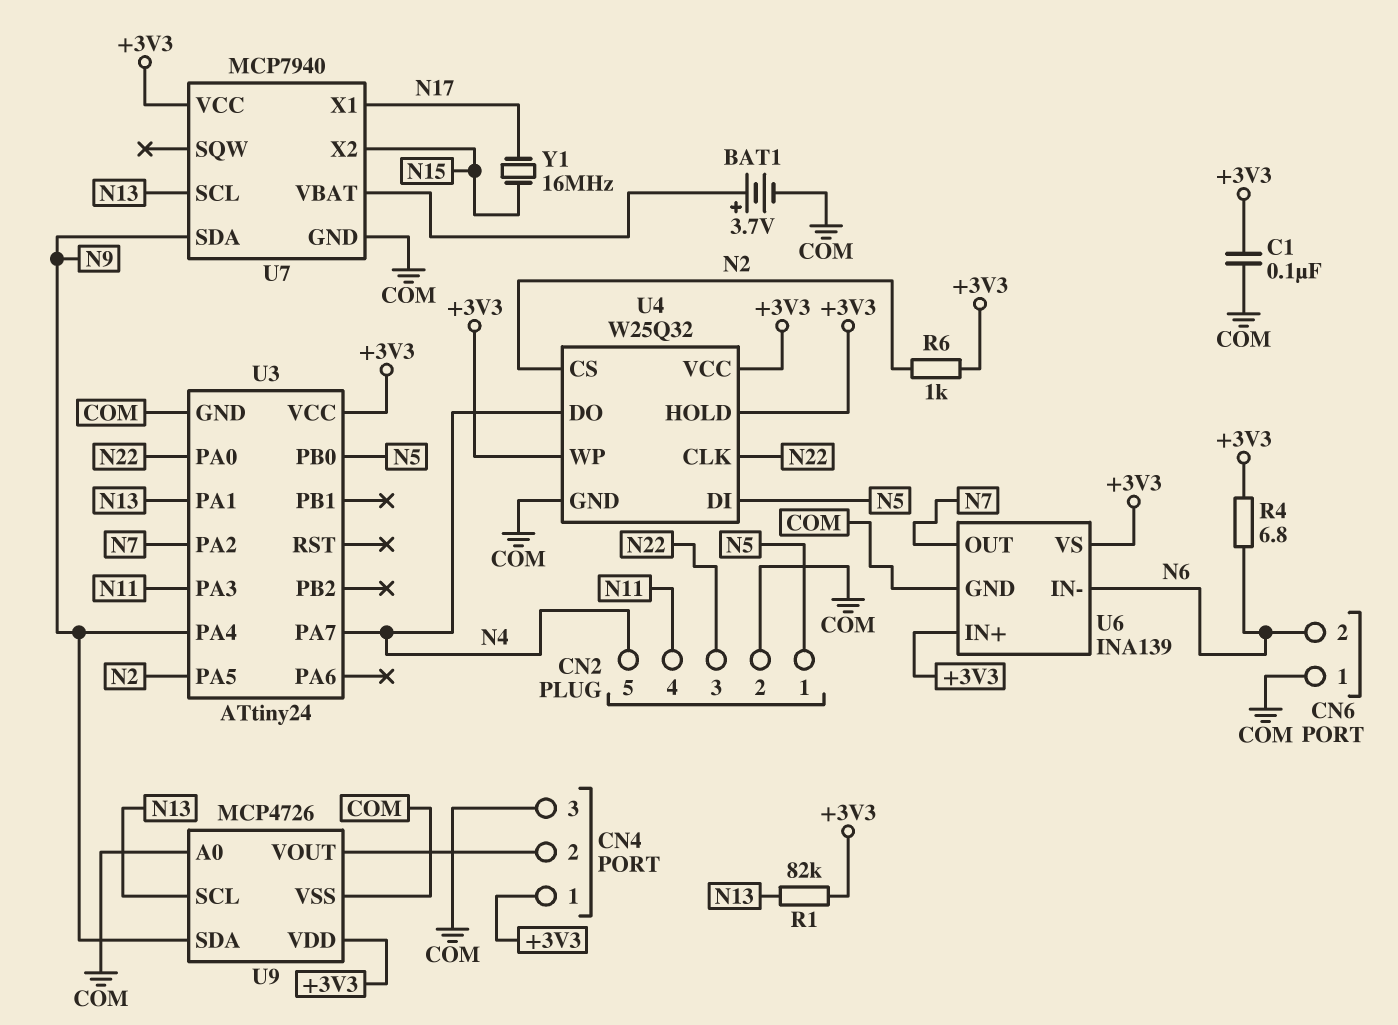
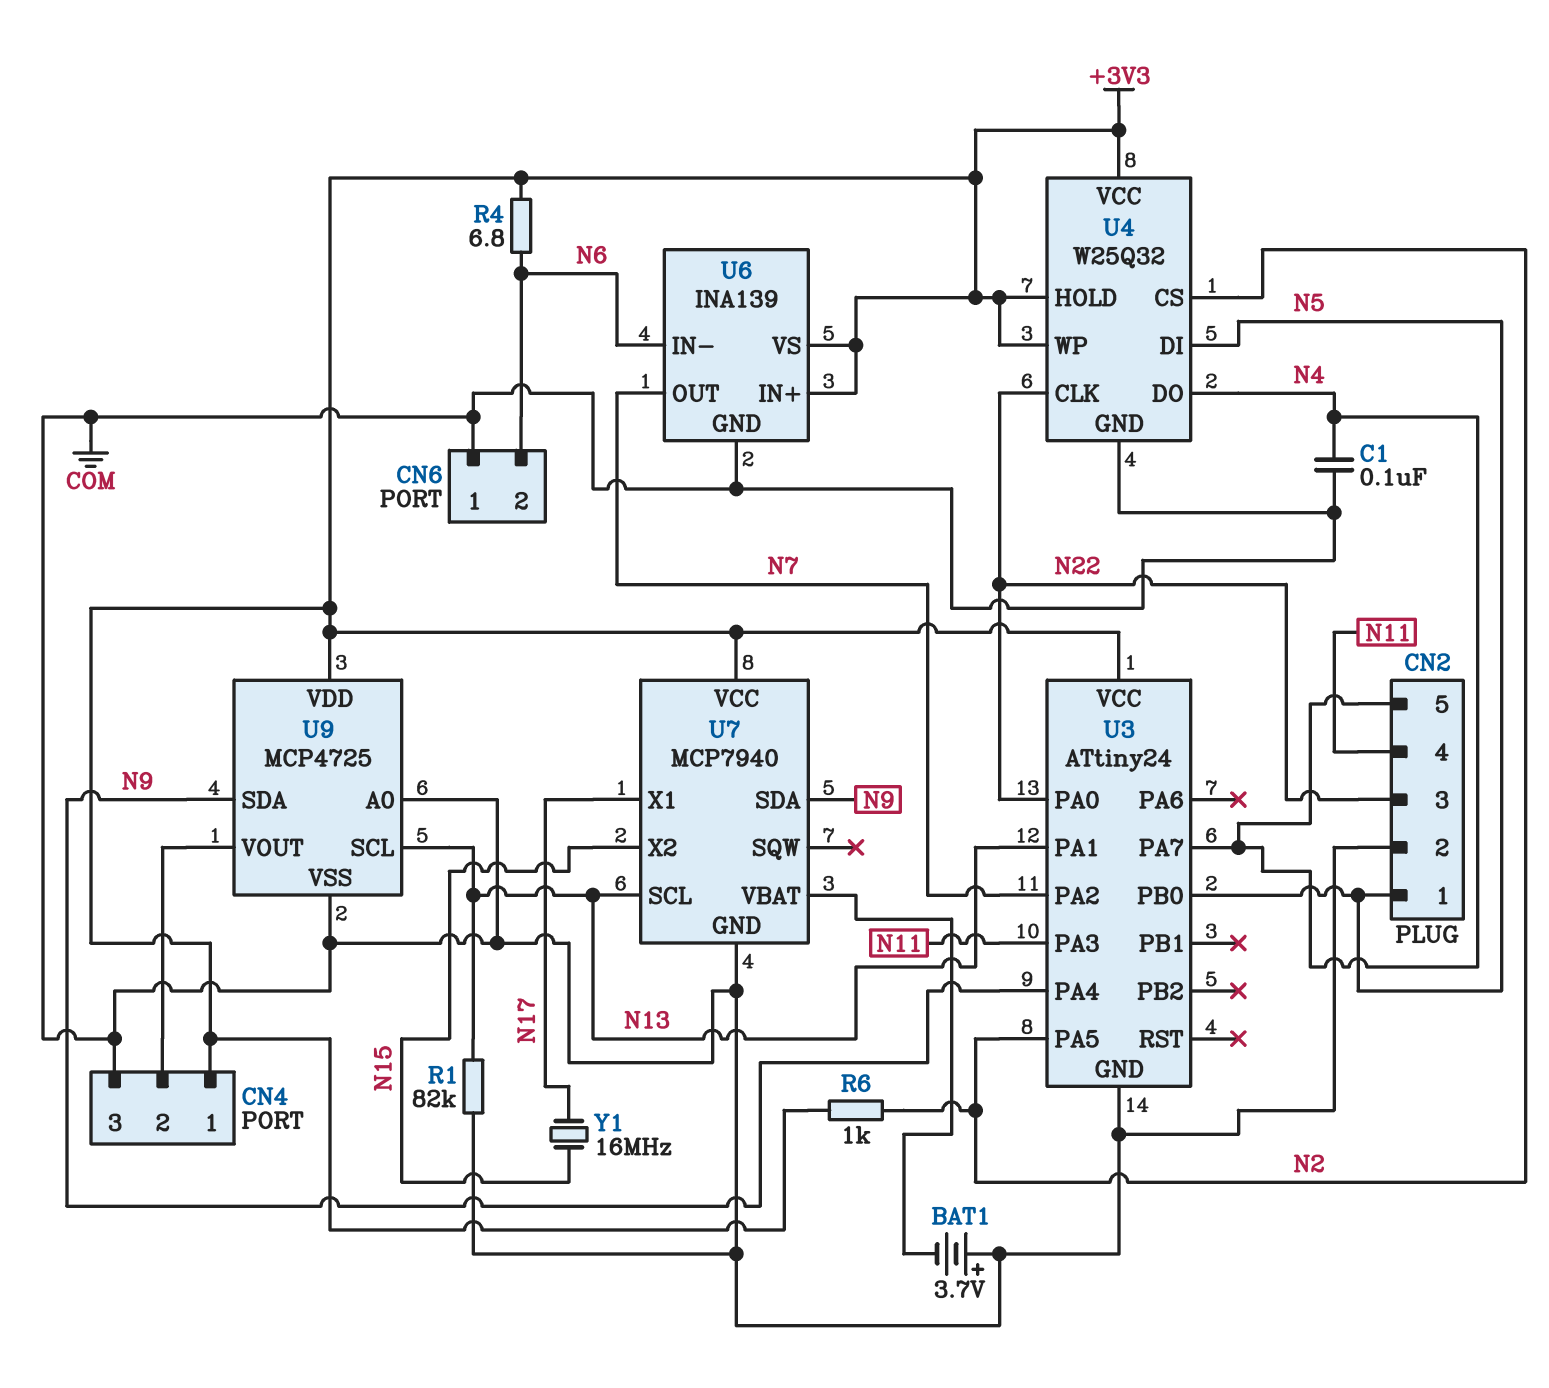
BAT1: 3.7V (plus U7/VBAT, minus COM) -> 3.7V (plus COM, minus U7/VBAT)
C1: 100nF (+3V3, COM) -> 100nF (COM, N4)
R1: 82k (+3V3, N13) -> 82k (COM, N13)
U9: MCP4726 -> MCP4725

